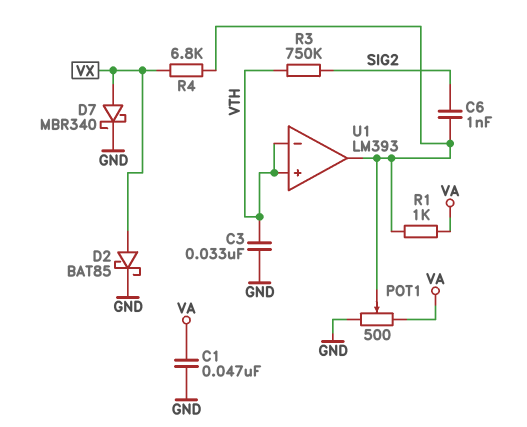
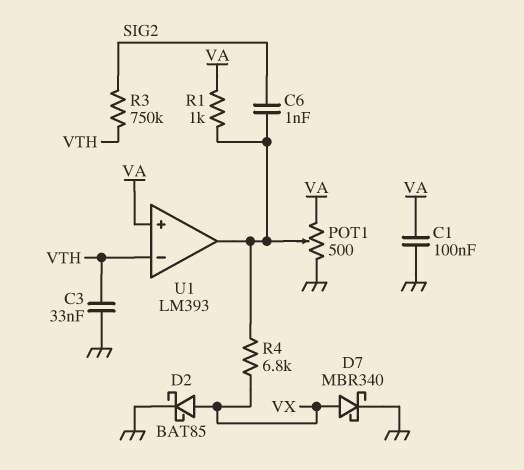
C1: 47nF (GND, VA) -> 100nF (GND, VA)
U1 pin in+: VTH -> VA

